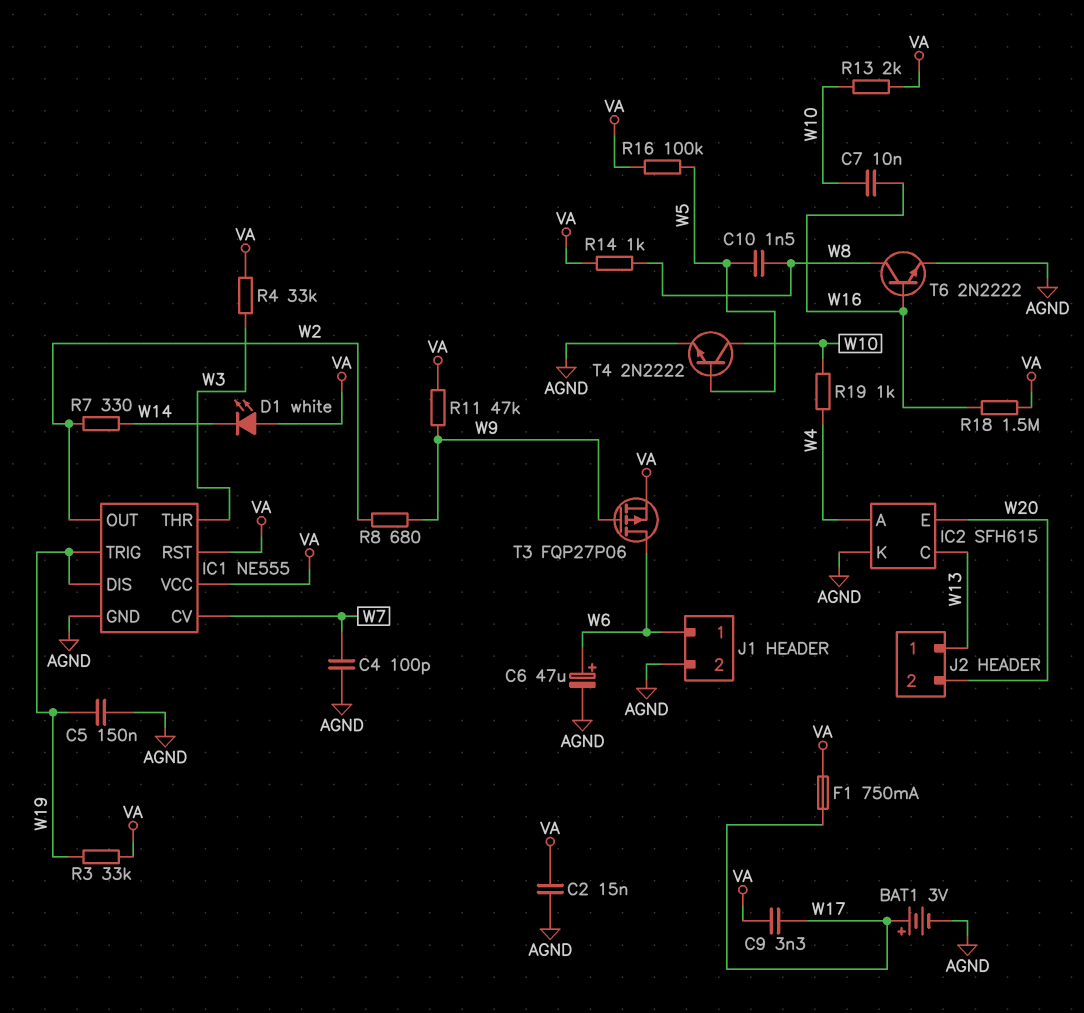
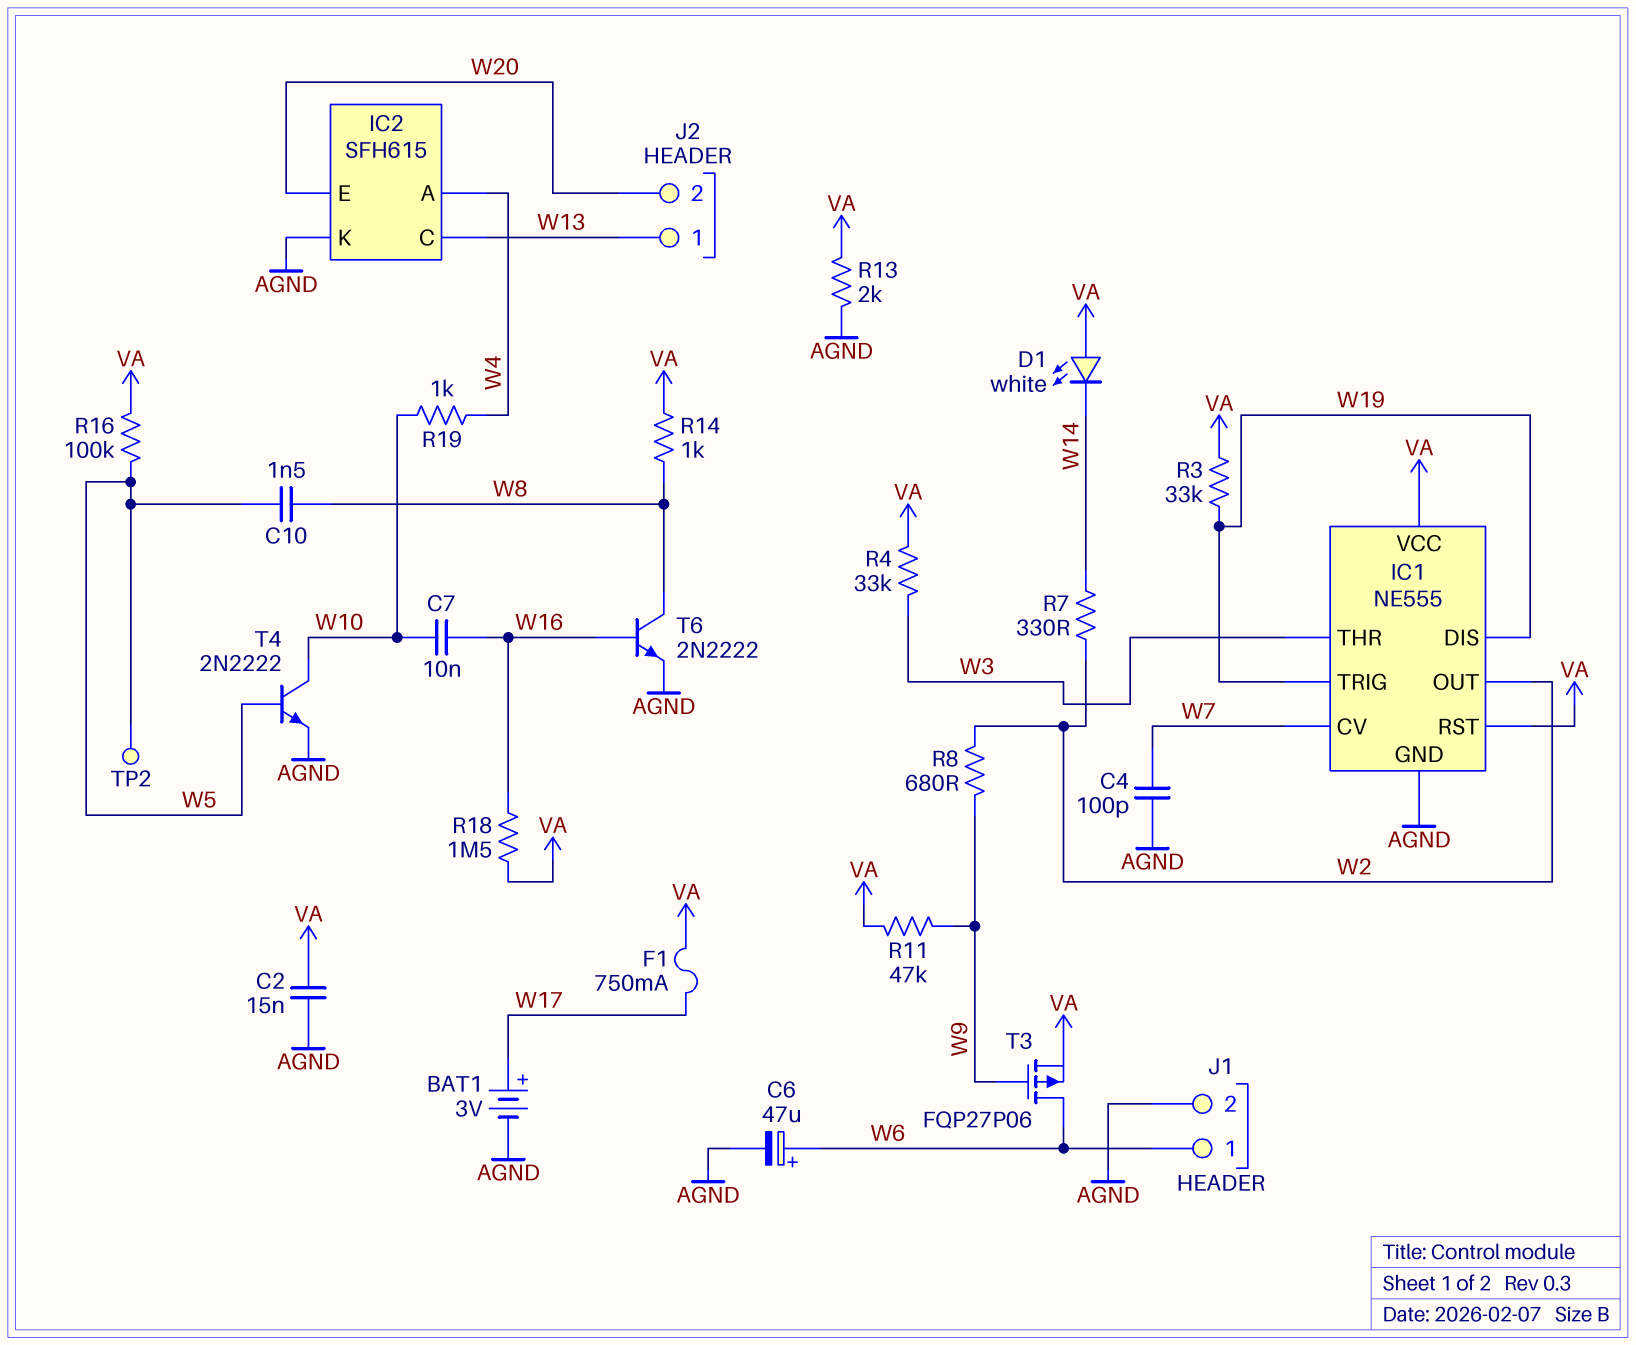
C5: 150nF (AGND, W19) -> none
C9: 3.3nF (VA, W17) -> none
R13: 2k (VA, W10) -> 2k (AGND, VA)
TP2: none -> test point (W5)

